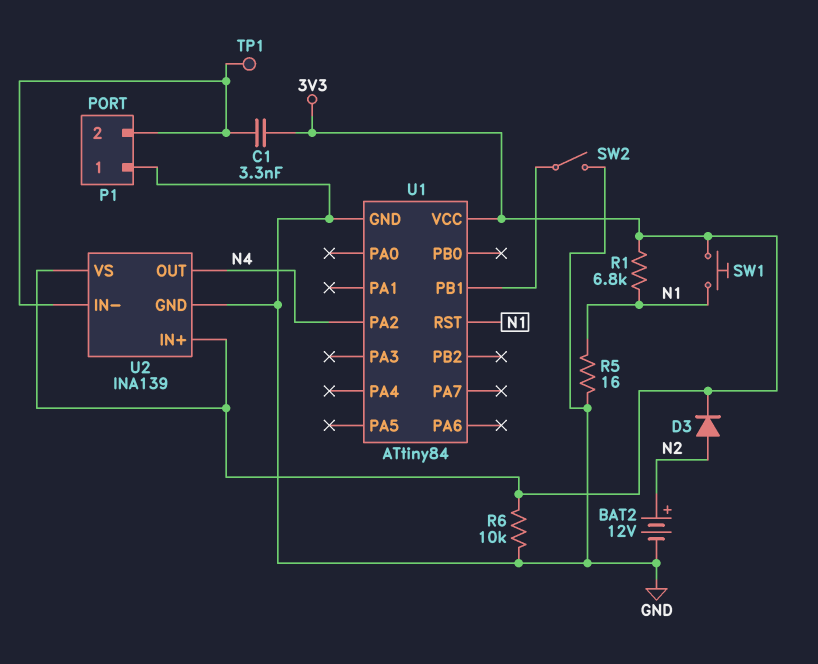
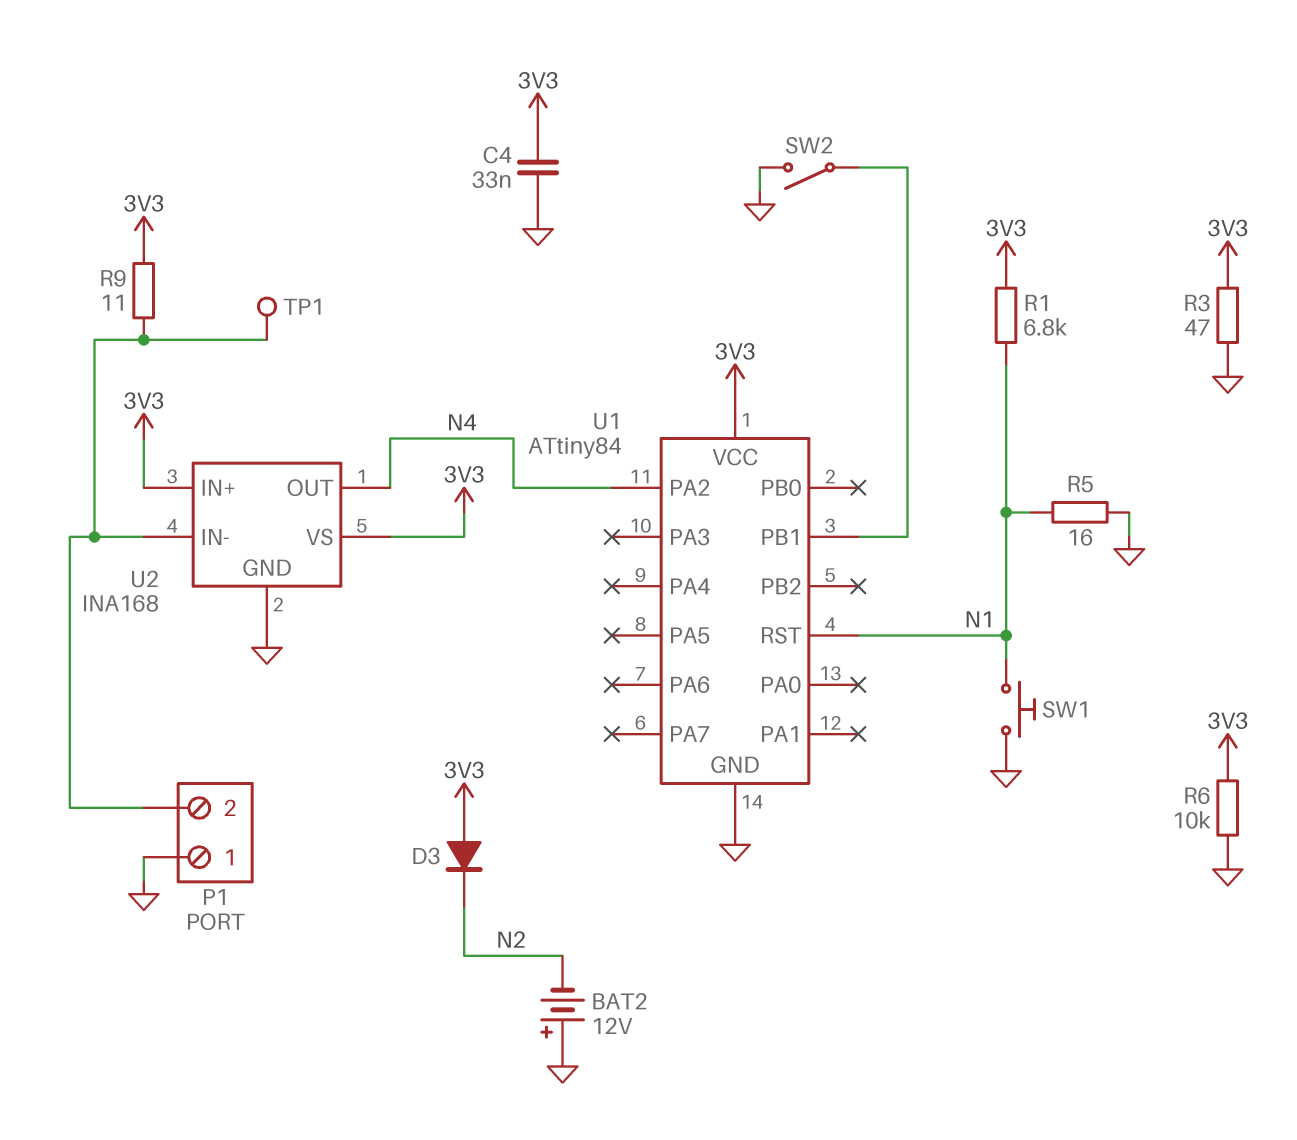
BAT2: 12V (plus N2, minus GND) -> 12V (plus GND, minus N2)
C1: 3.3nF (3V3, P1/2) -> none
C4: none -> 33nF (3V3, GND)
D3: diode (A N2, K 3V3) -> diode (A 3V3, K N2)
R3: none -> 47 (3V3, GND)
R9: none -> 11 (3V3, P1/2)
SW1: button (3V3, N1) -> button (GND, N1)
U2: INA139 -> INA168

